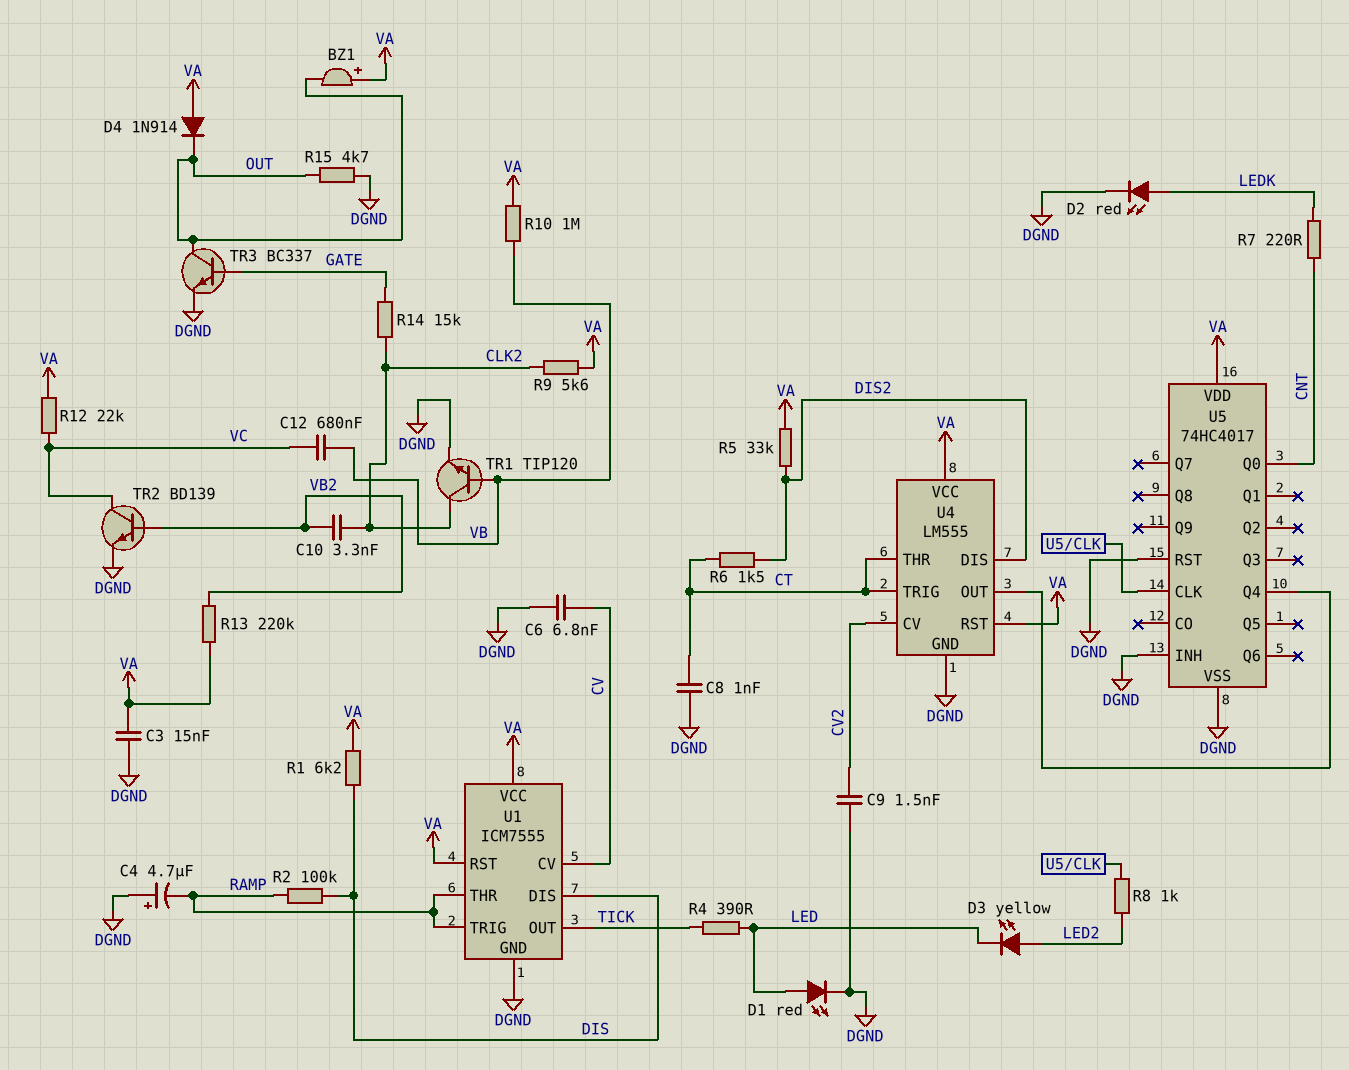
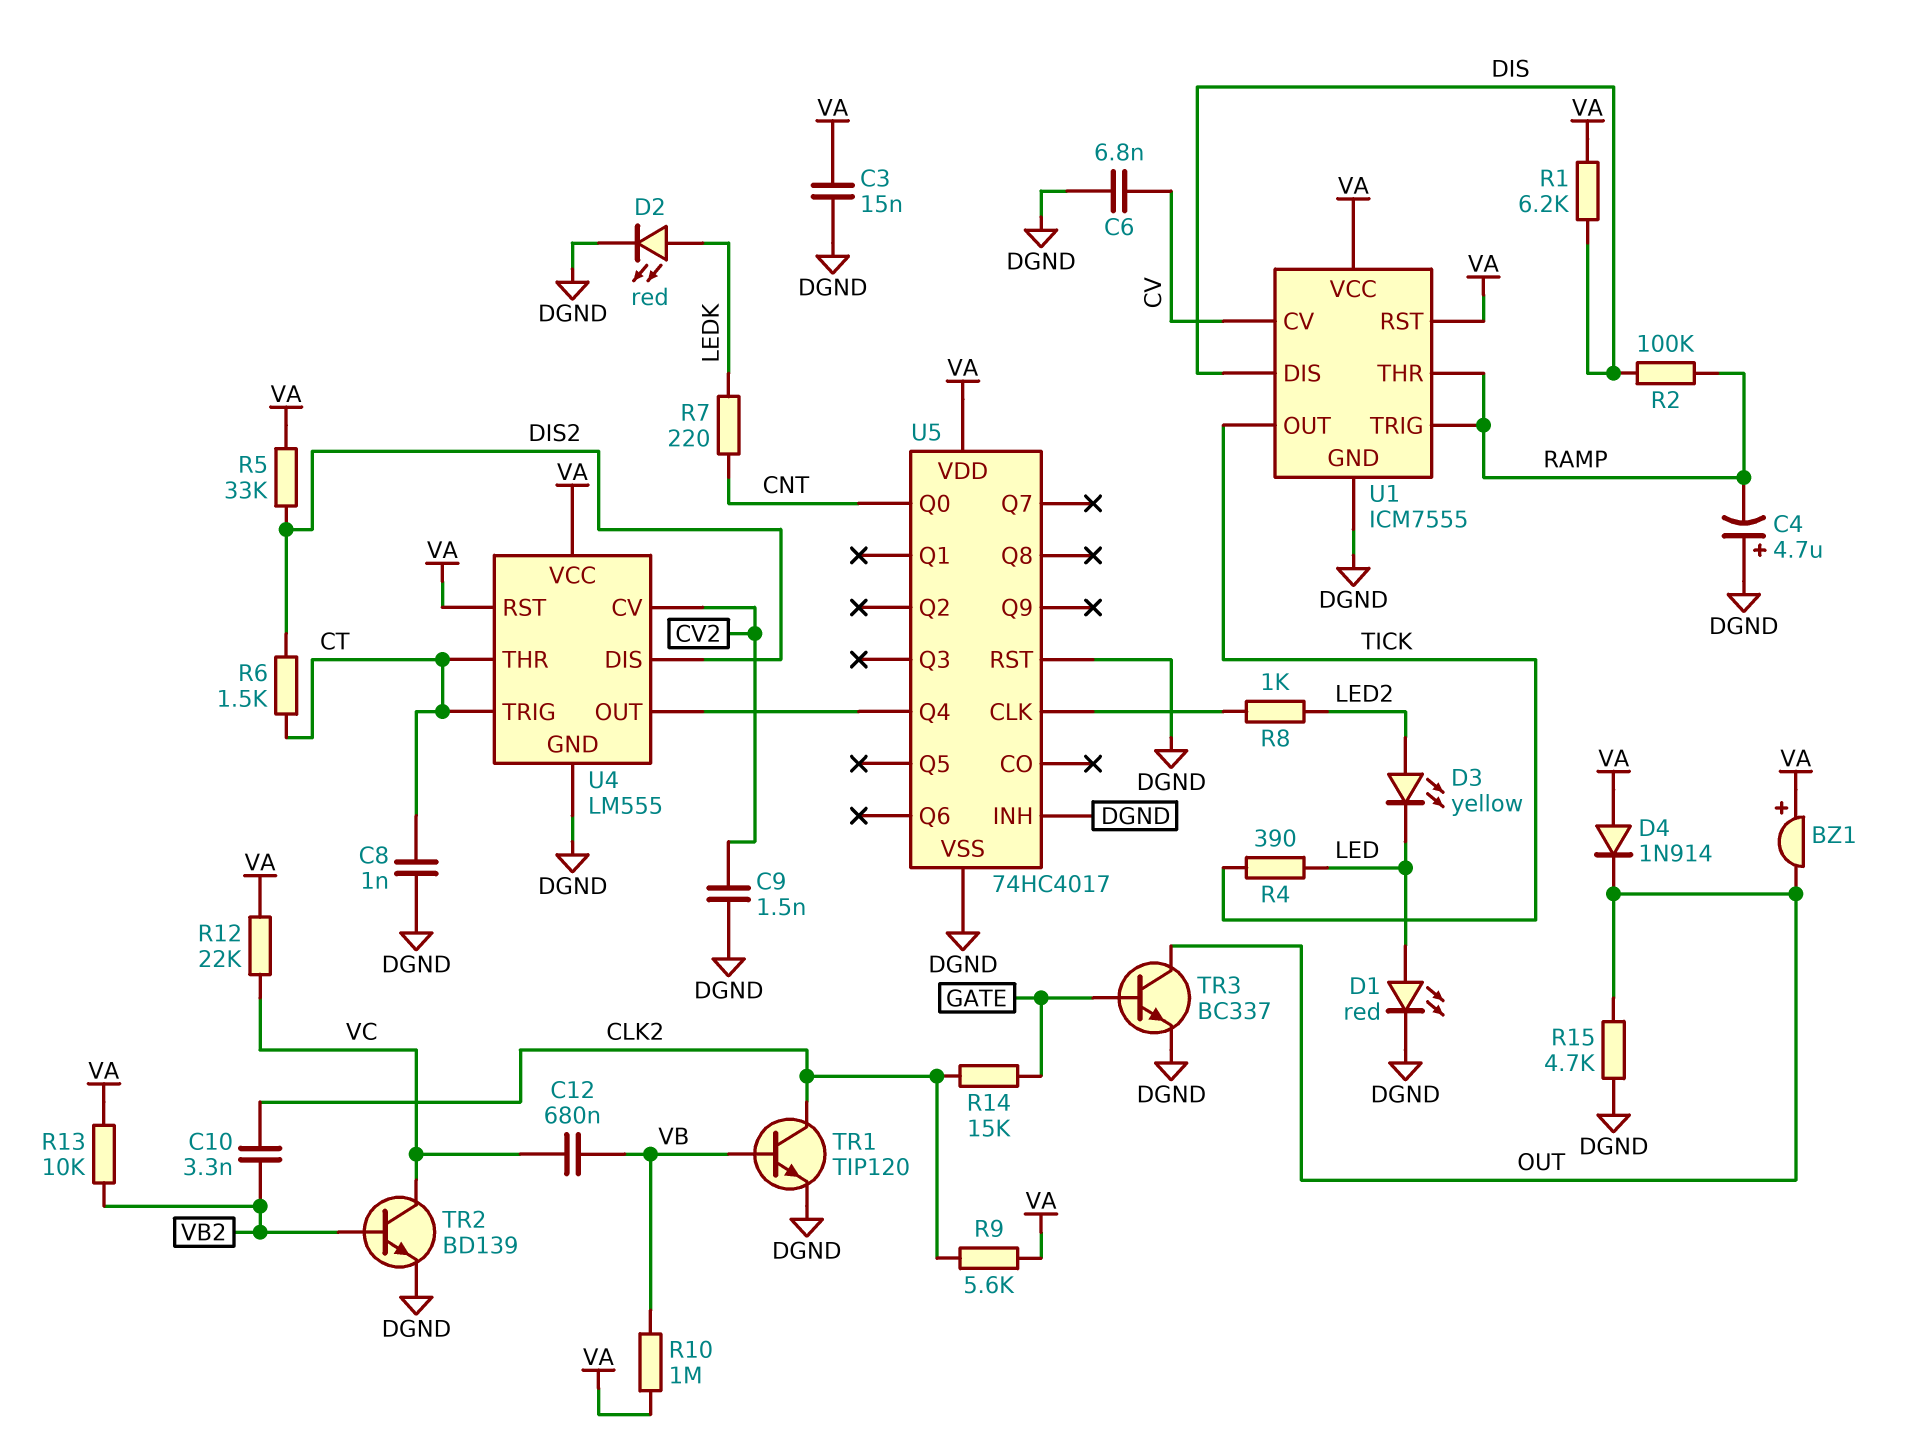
R13: 220k (VA, VB2) -> 10k (VA, VB2)

